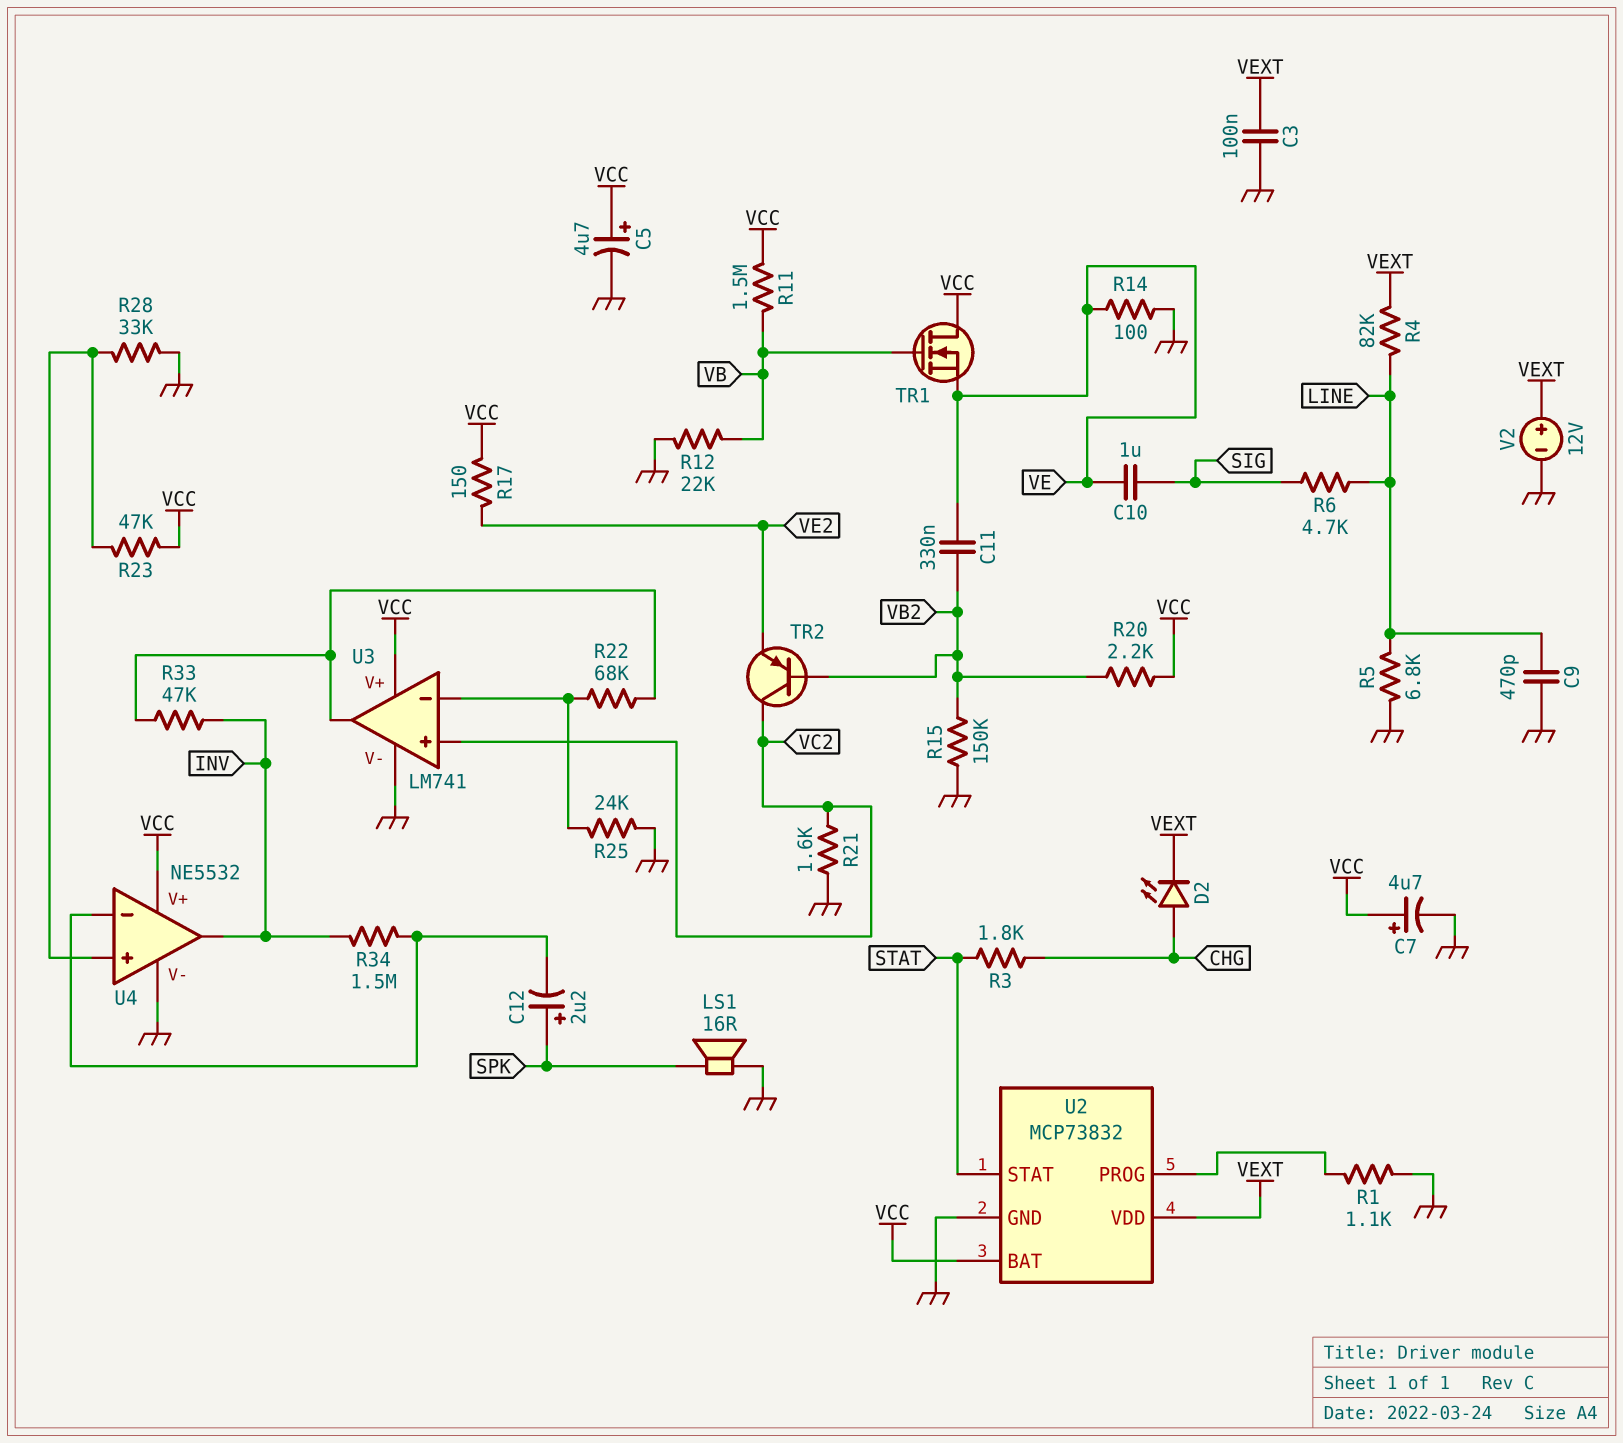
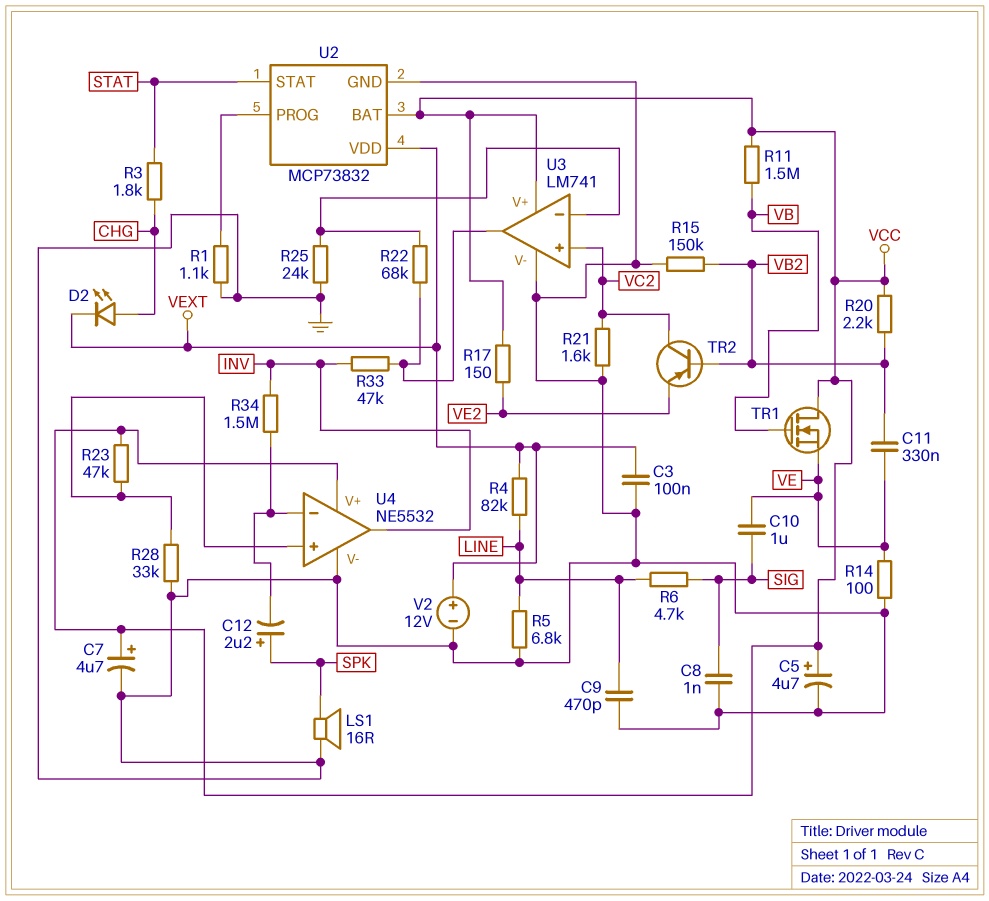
C8: none -> 1nF (GND, SIG)
R12: 22k (GND, VB) -> none

